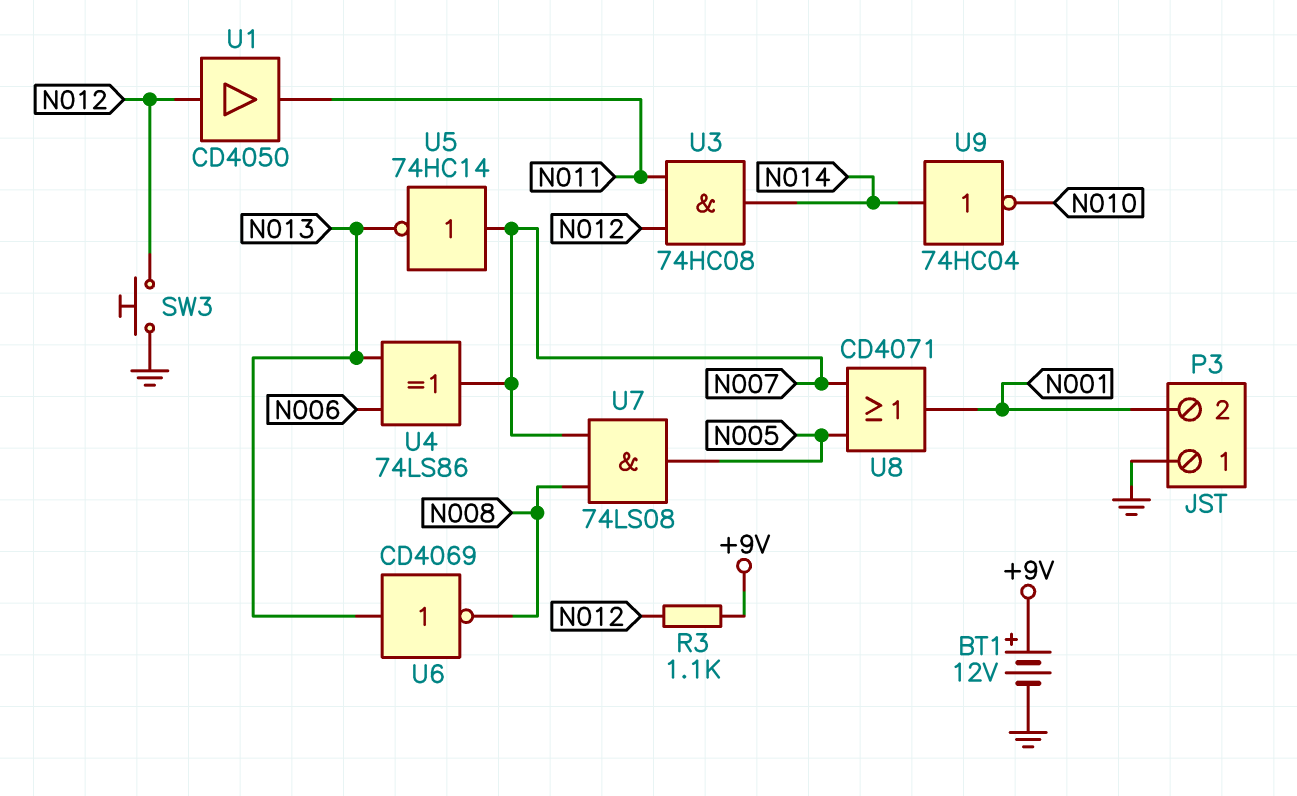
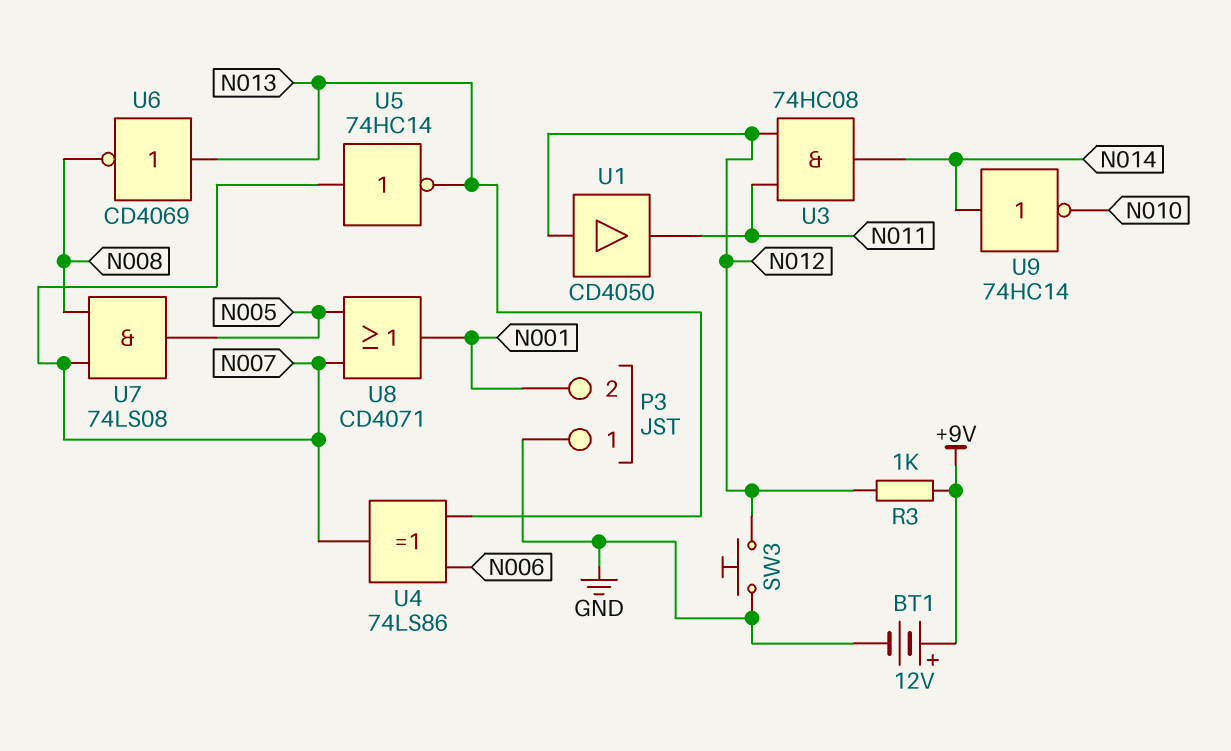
R3: 1.1k (+9V, N012) -> 1k (+9V, N012)
U9: NOT 74HC04 (in N014, out N010) -> NOT 74HC14 (in N014, out N010)

